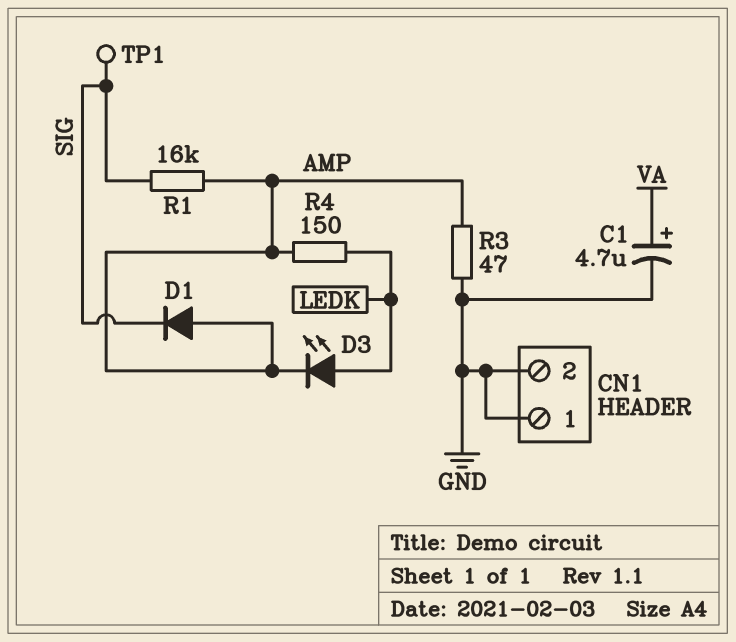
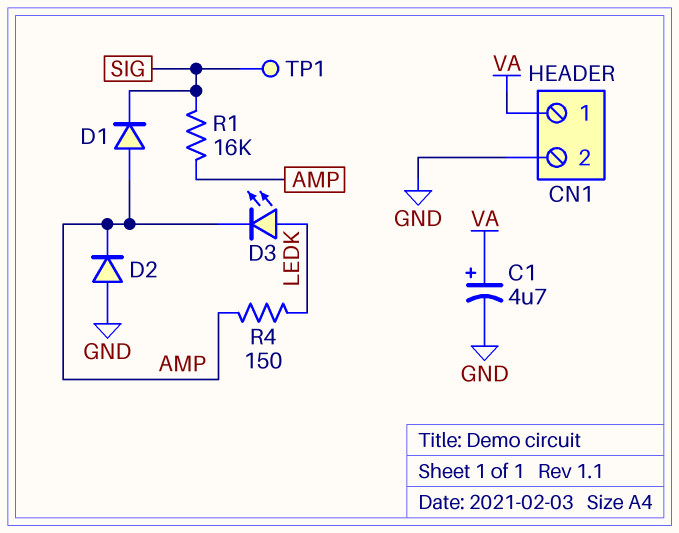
CN1 pin 1: GND -> VA
D2: none -> diode (A GND, K AMP)
R3: 47 (AMP, GND) -> none

